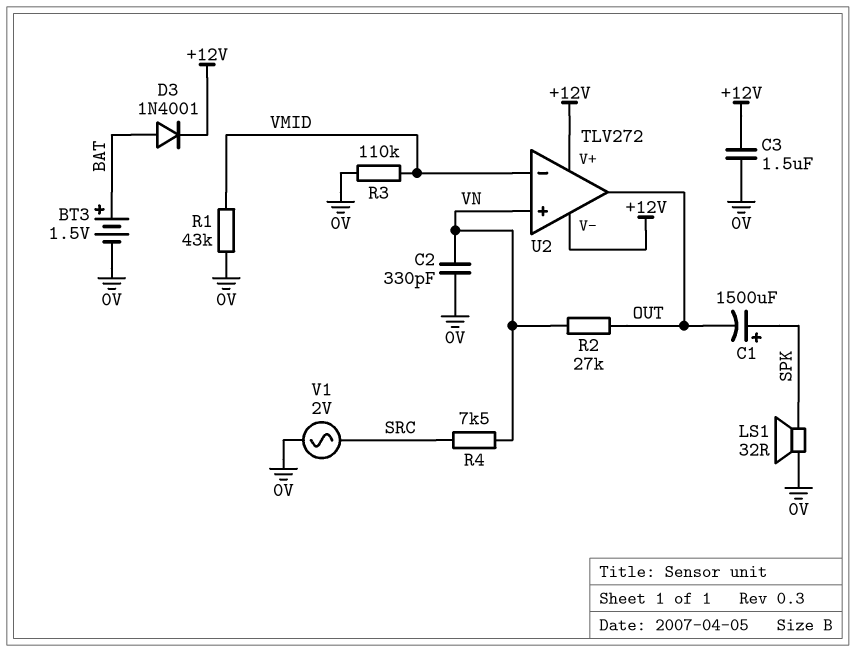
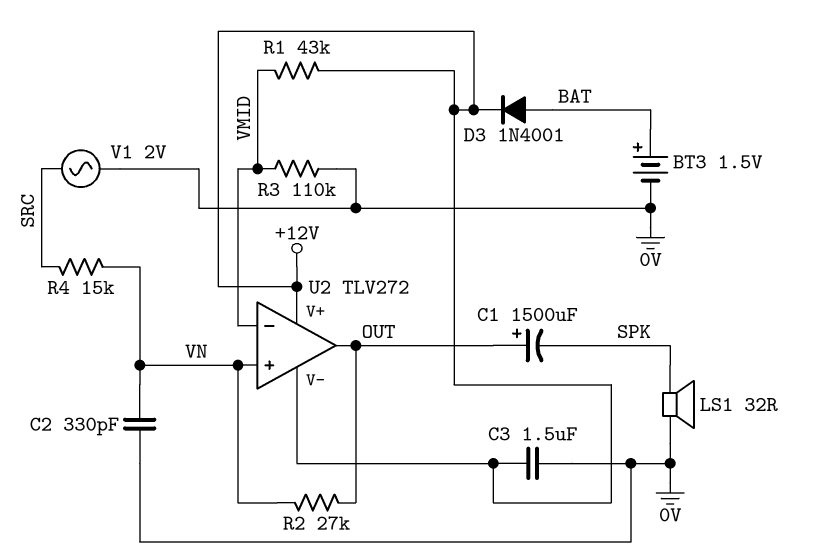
C1: 1500uF (plus SPK, minus OUT) -> 1500uF (plus OUT, minus SPK)
R1: 43k (0V, VMID) -> 43k (+12V, VMID)
R4: 7.5k (SRC, VN) -> 15k (SRC, VN)

